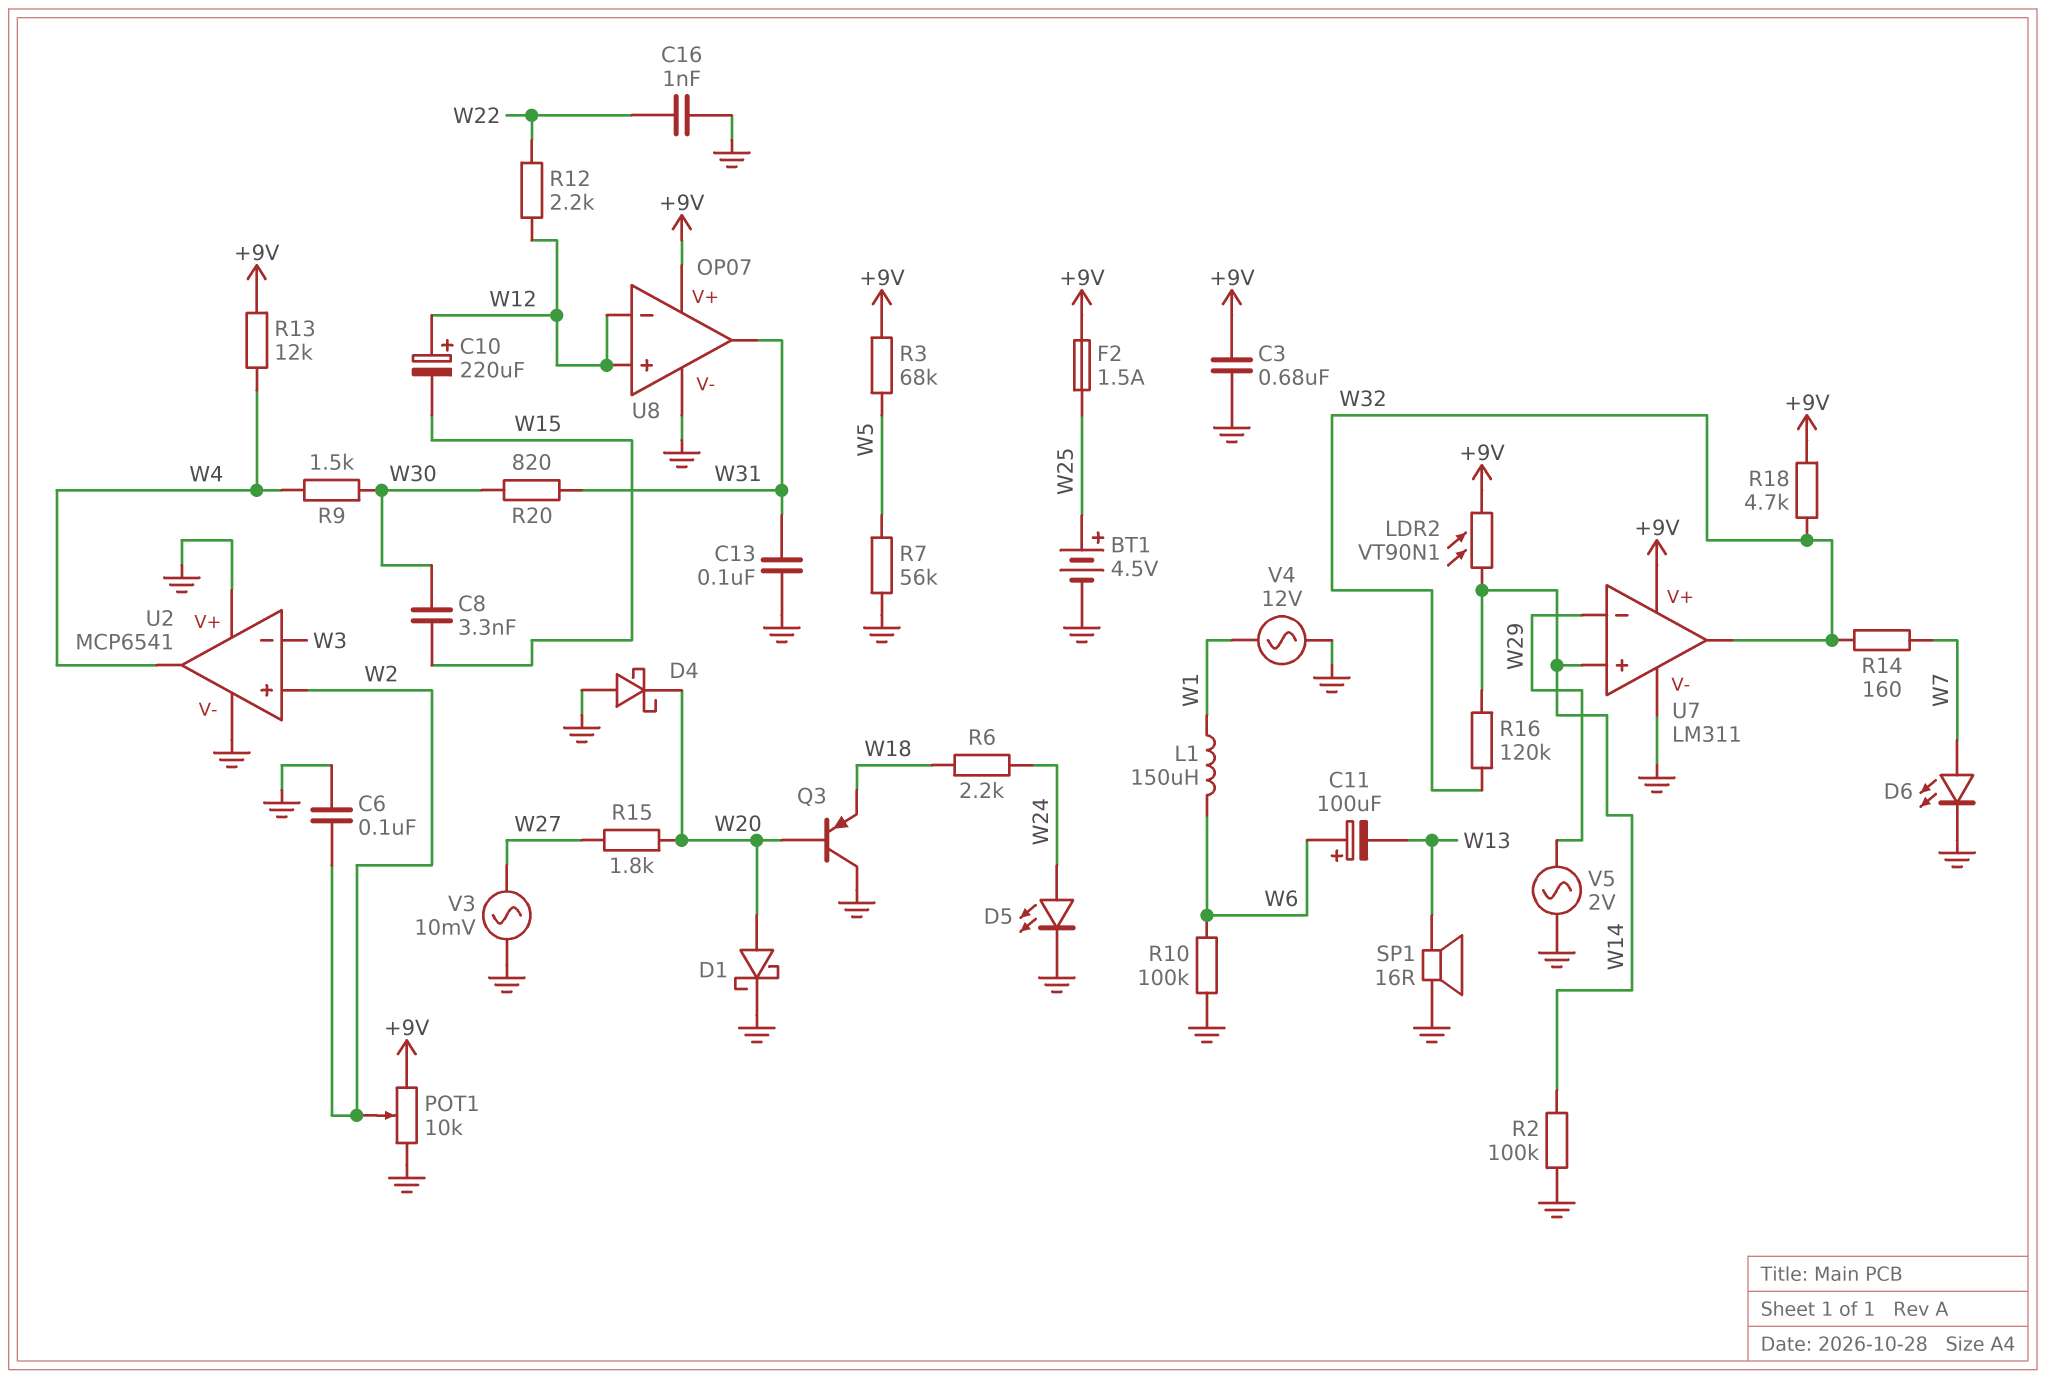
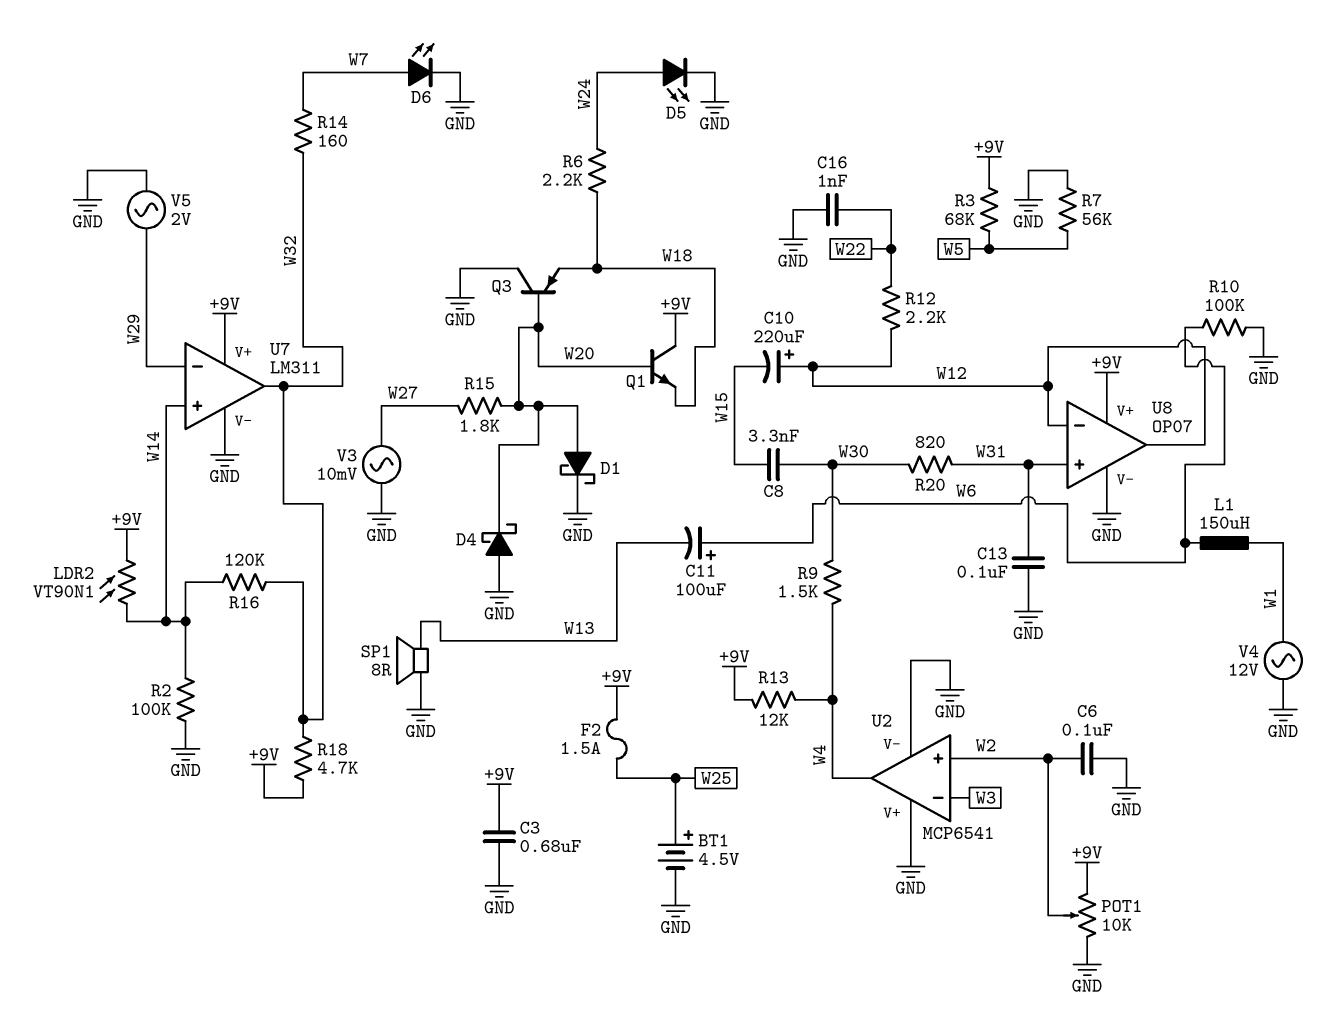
Q1: none -> NPN (B W20, C +9V, E W18)
SP1: speaker 16R (GND, W13) -> speaker 8R (GND, W13)
U8 pin in+: W12 -> W31
U8 pin out: W31 -> W12

